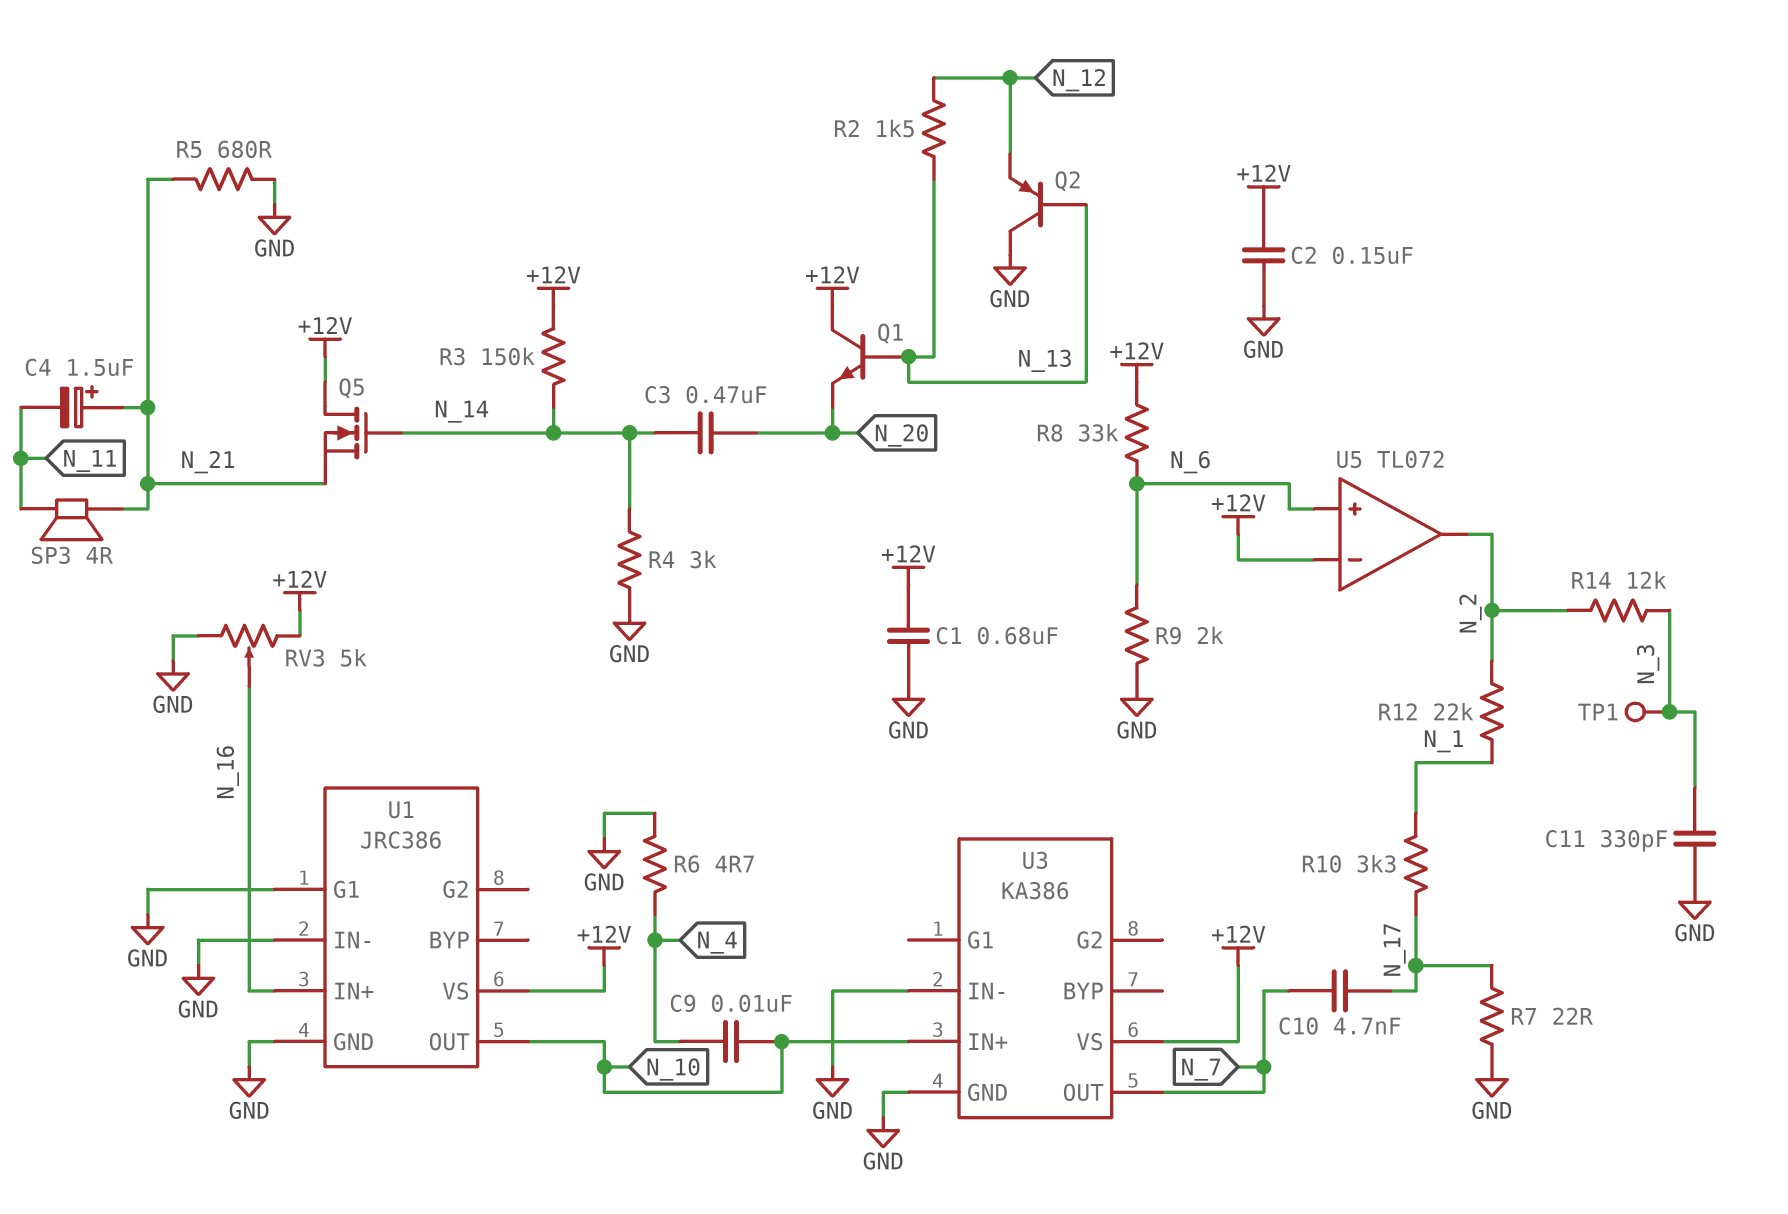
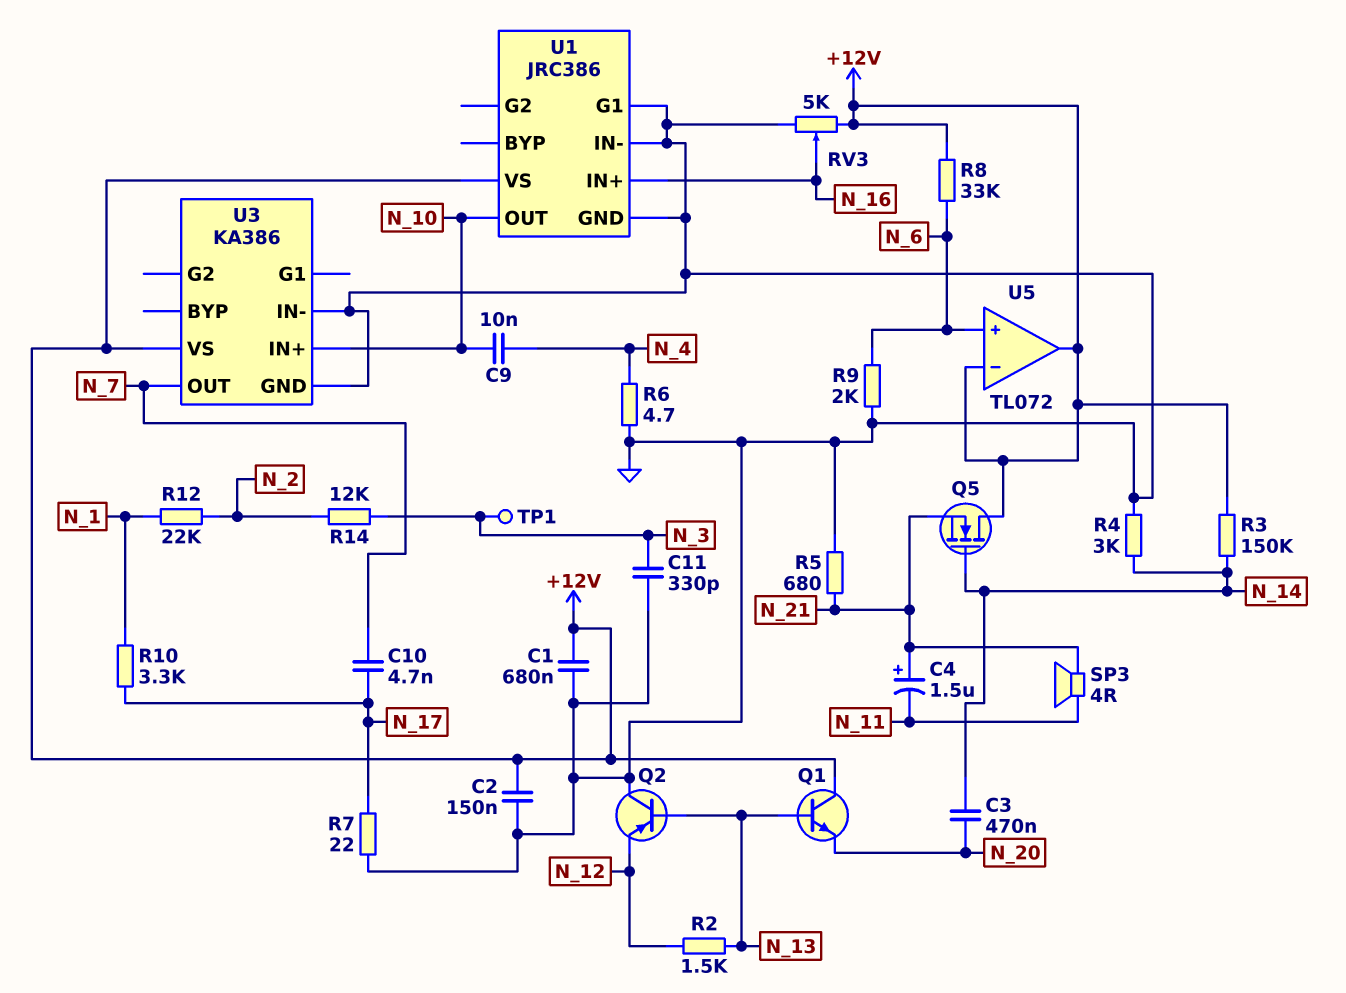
U5 pin out: N_2 -> +12V

